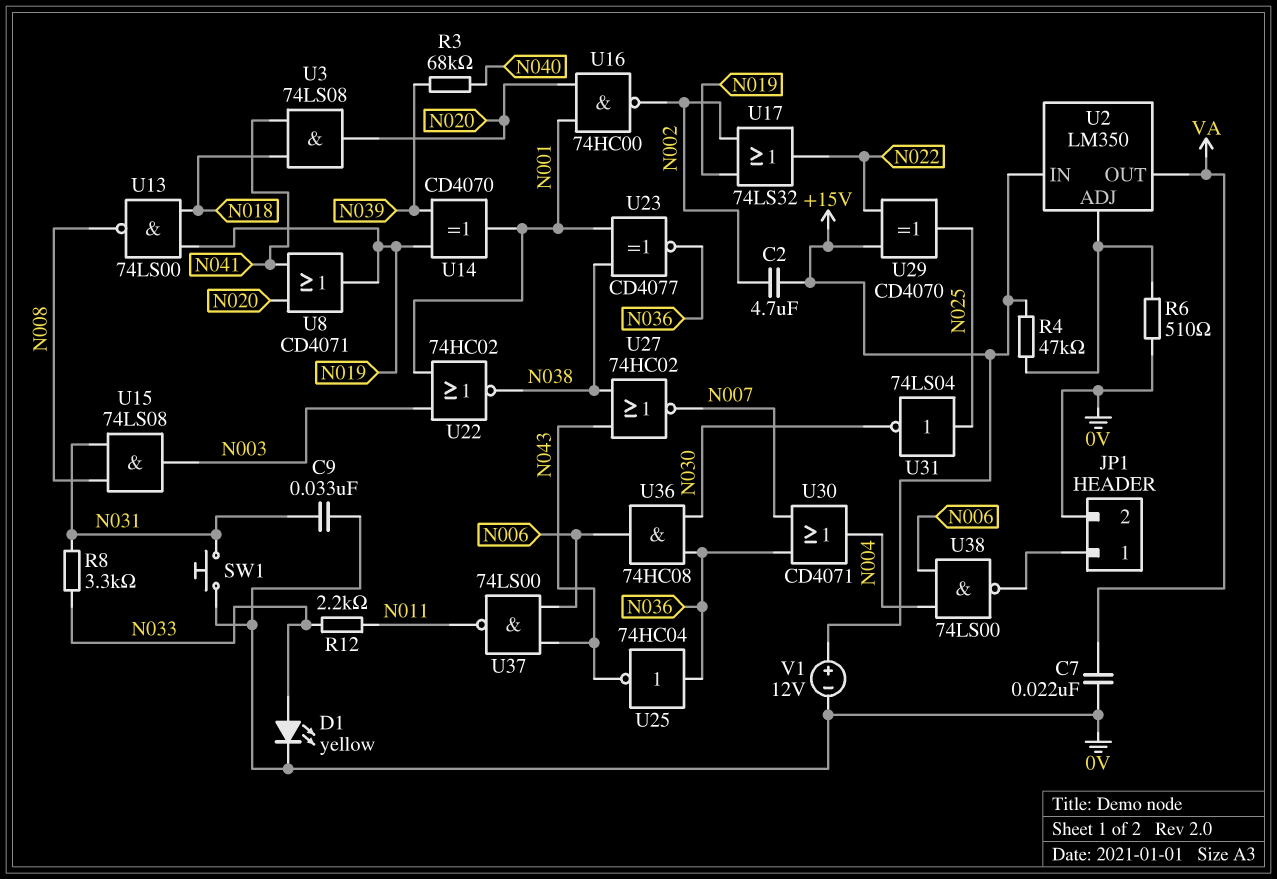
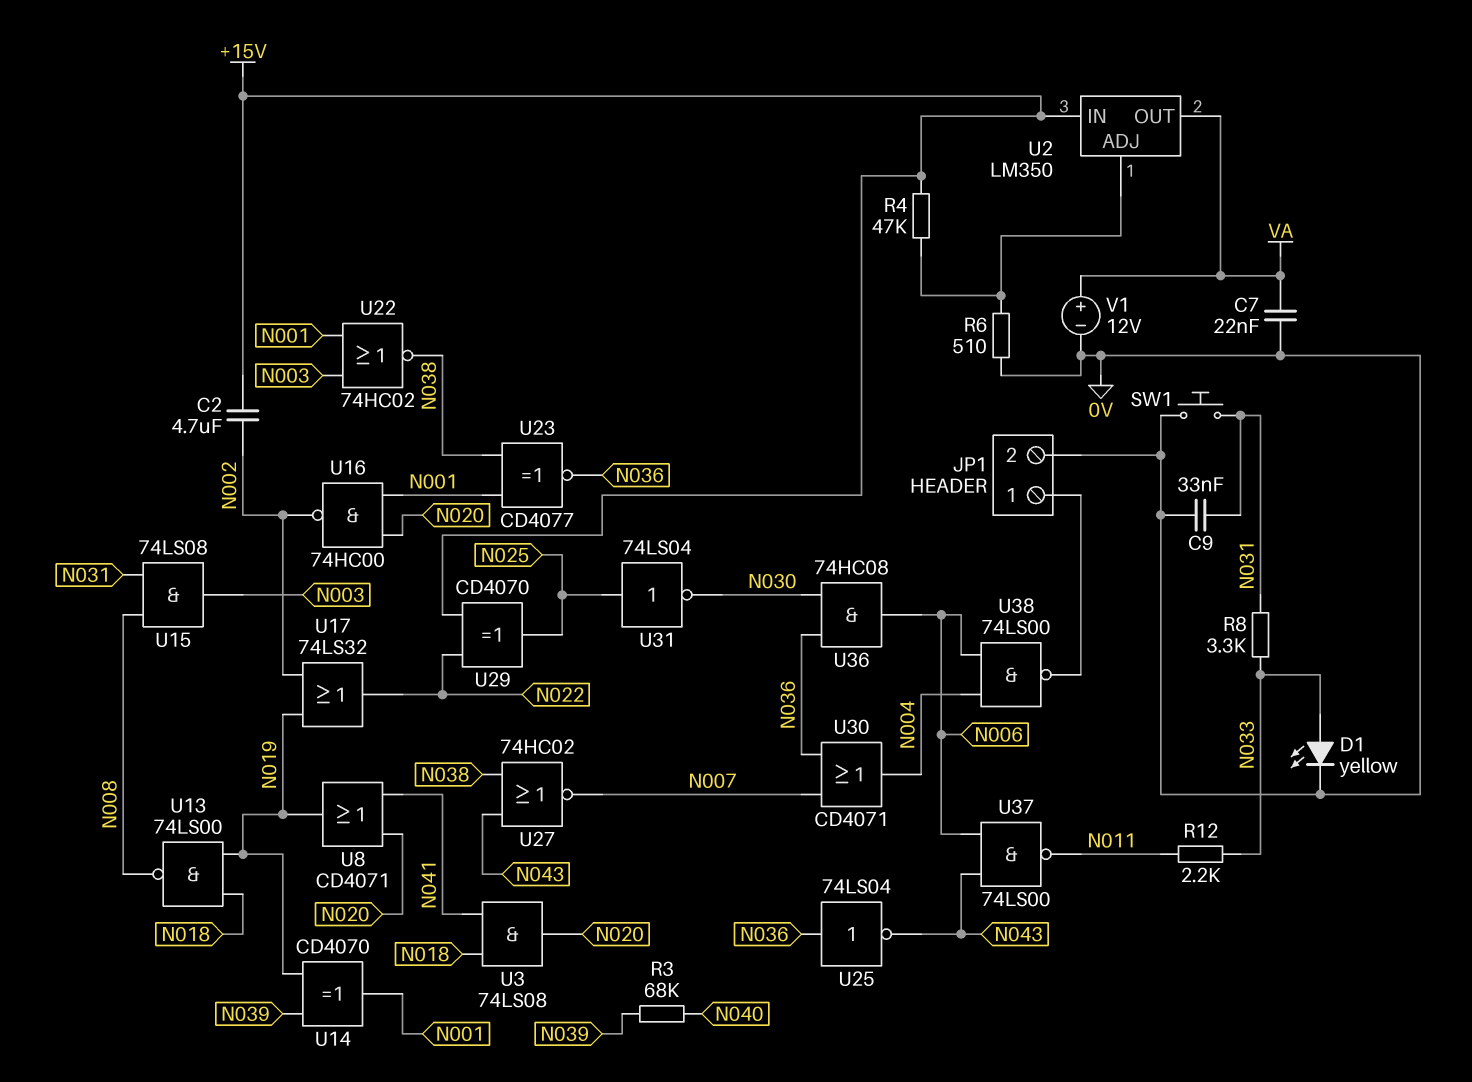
U25: NOT 74HC04 (in N036, out N043) -> NOT 74LS04 (in N036, out N043)
V1: 12V (plus +15V, minus 0V) -> 12V (plus VA, minus 0V)

